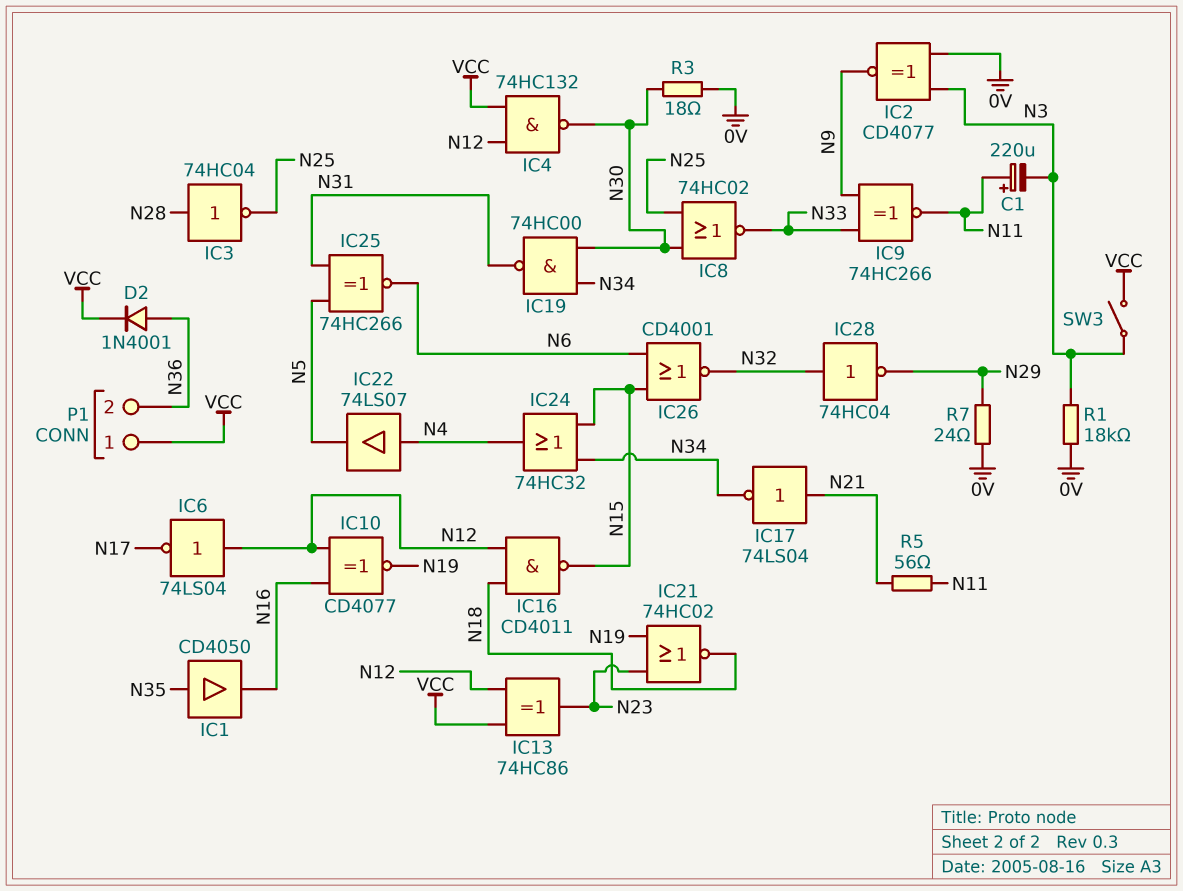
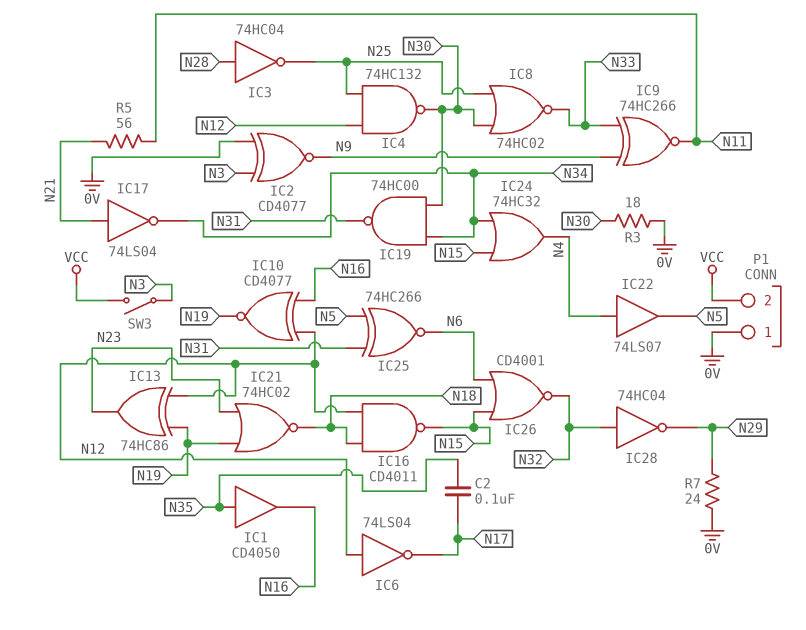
C1: 220uF (plus N11, minus N3) -> none
C2: none -> 100nF (N17, N35)
D2: diode 1N4001 (A N36, K VCC) -> none
IC4: NAND 74HC132 (in N12, in VCC, out N30) -> NAND 74HC132 (in N12, in N25, out N30)
IC13: XOR 74HC86 (in N12, in VCC, out N23) -> XOR 74HC86 (in N12, in N19, out N23)
P1 pin 1: VCC -> 0V
P1 pin 2: N36 -> VCC
R1: 18k (0V, N3) -> none

